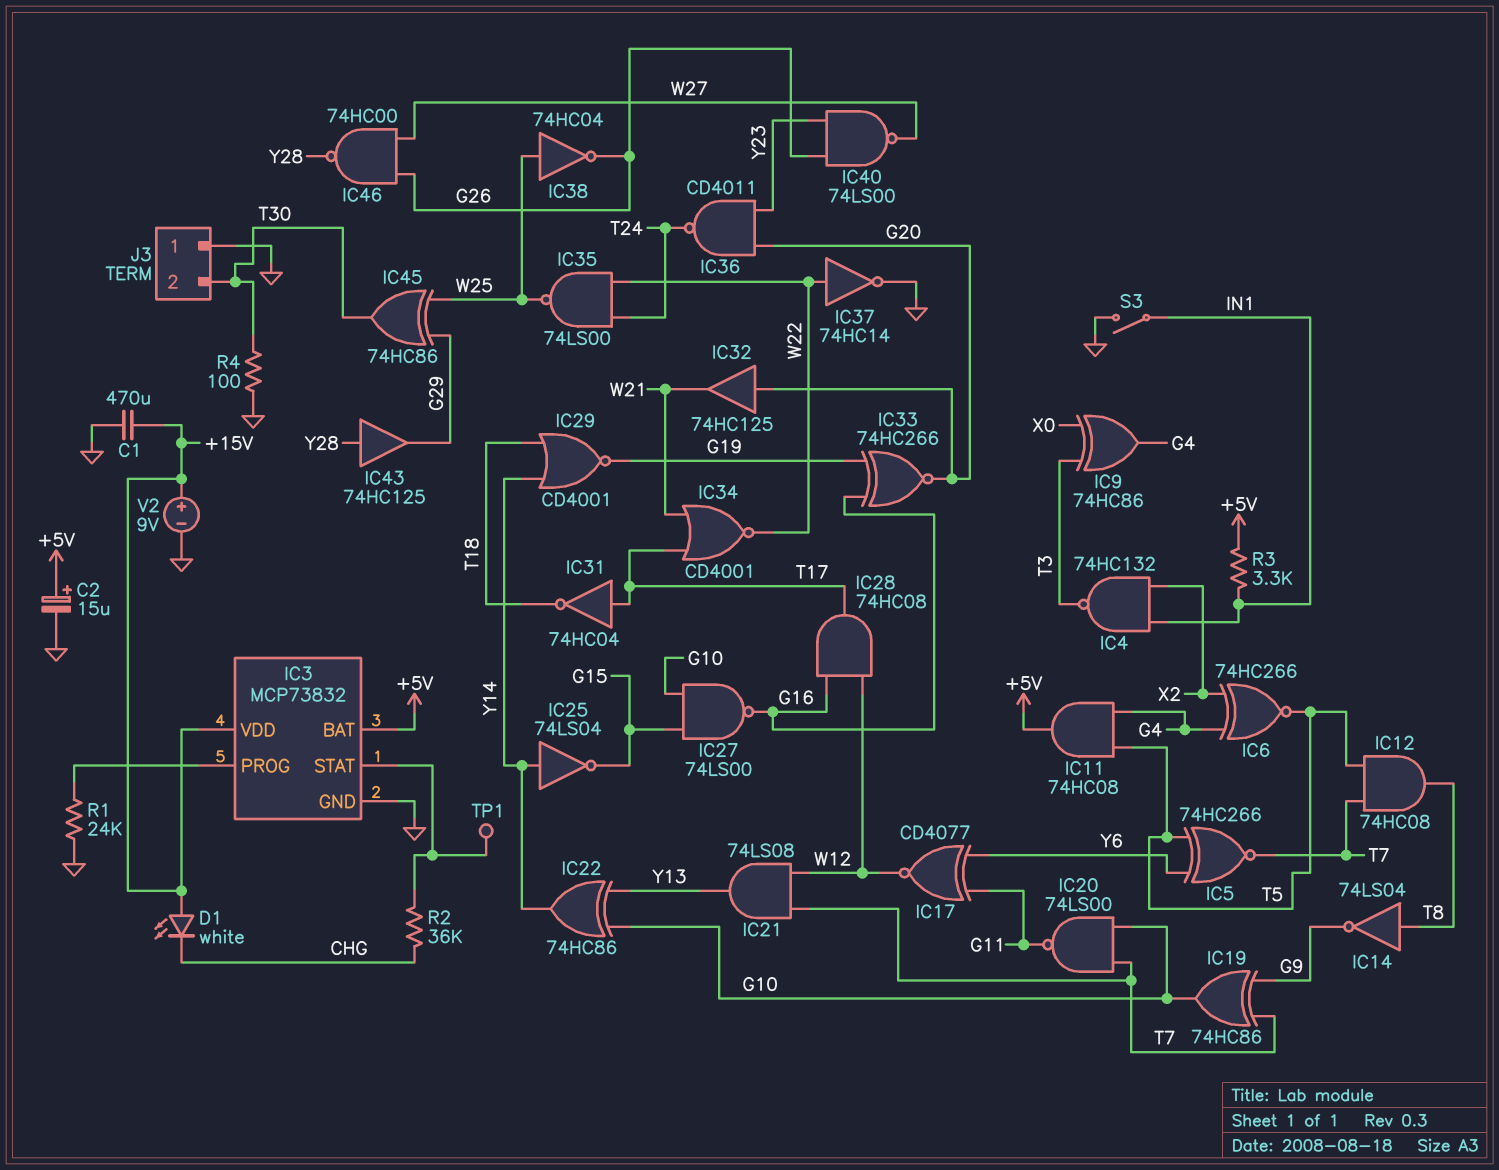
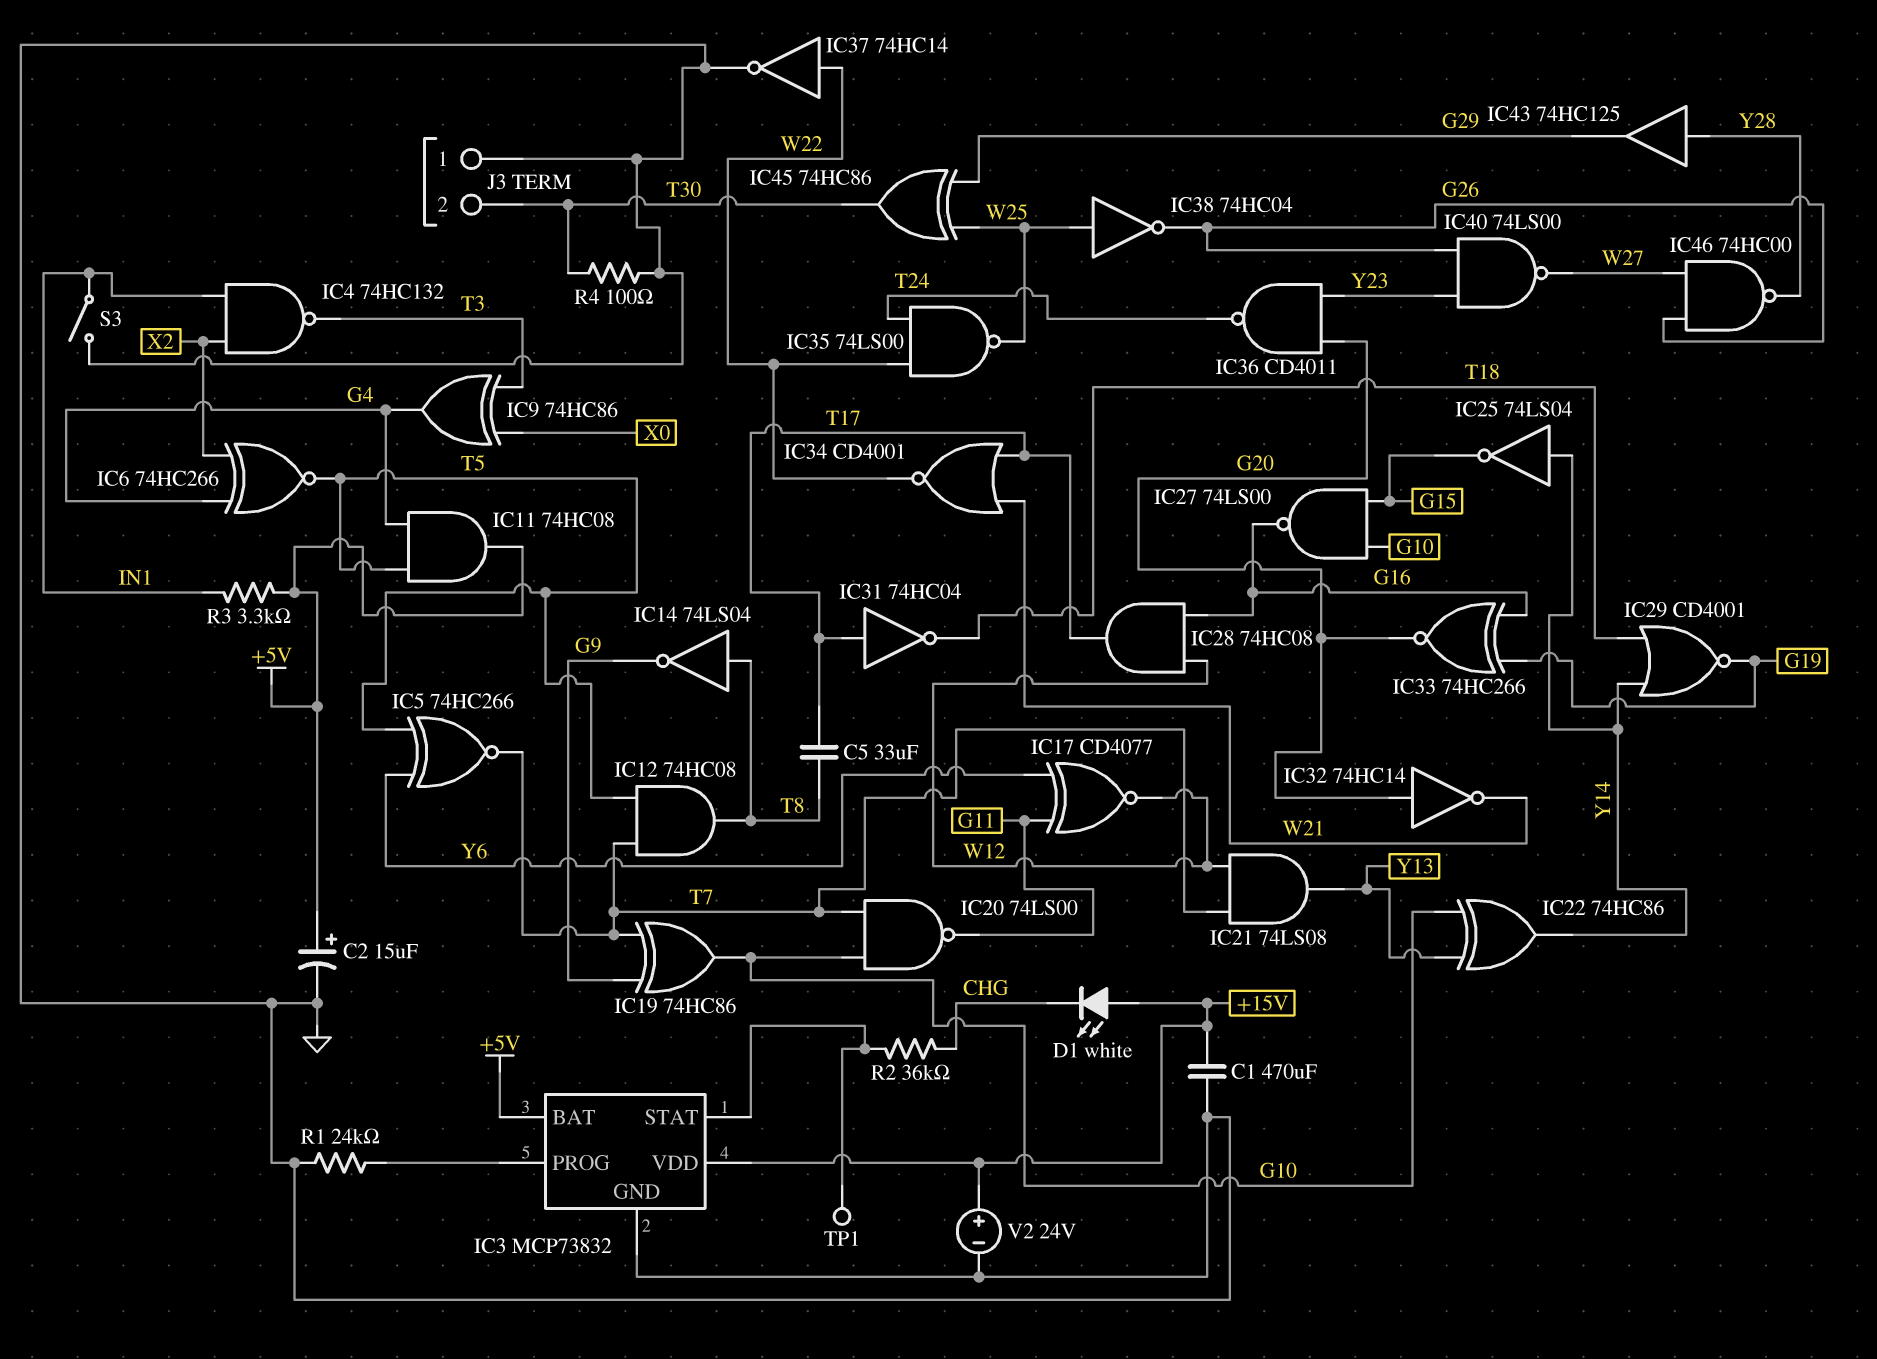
C5: none -> 33uF (T8, T17)
IC32: buffer 74HC125 (in G20, out W21) -> NOT 74HC14 (in G20, out W21)
V2: 9V (plus +15V, minus GND) -> 24V (plus +15V, minus GND)

